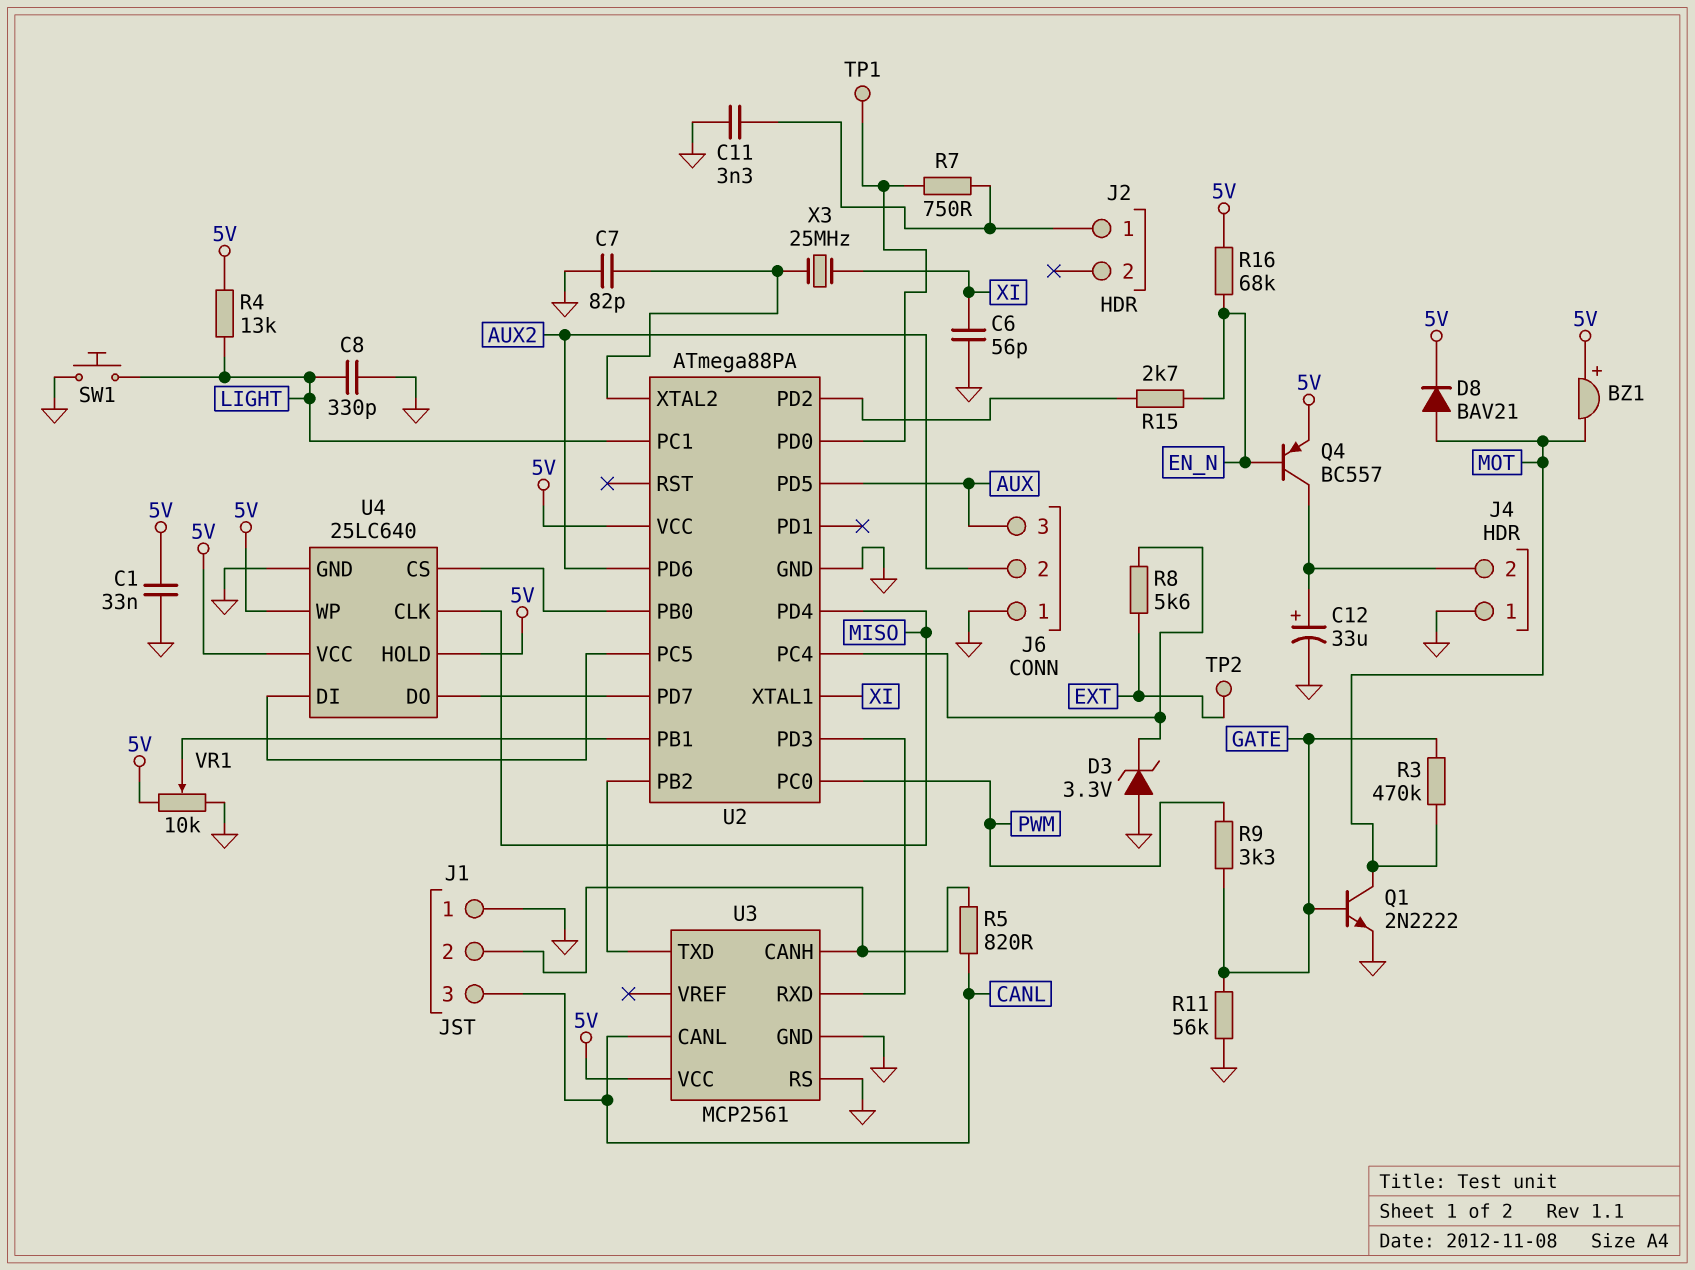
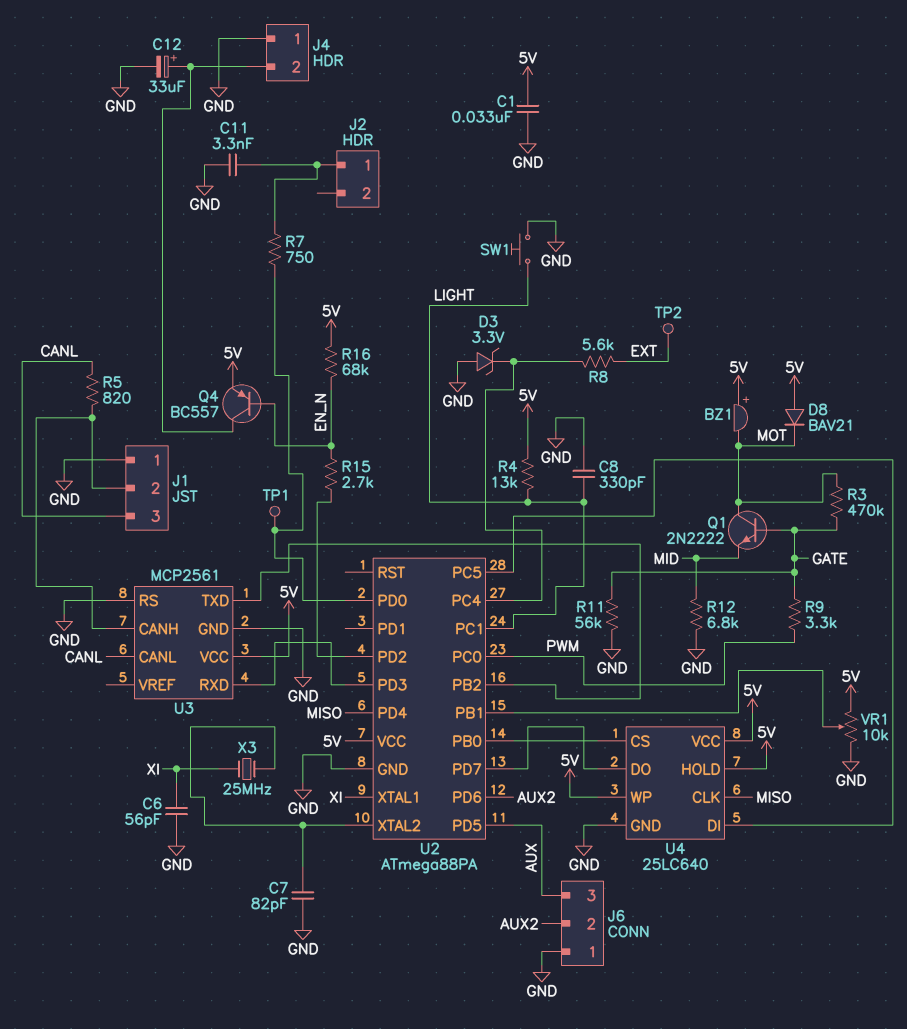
D8: diode BAV21 (A MOT, K 5V) -> diode BAV21 (A 5V, K MOT)
Q1: NPN 2N2222 (B GATE, C MOT, E GND) -> NPN 2N2222 (B GATE, C MOT, E MID)
R12: none -> 6.8k (GND, MID)

